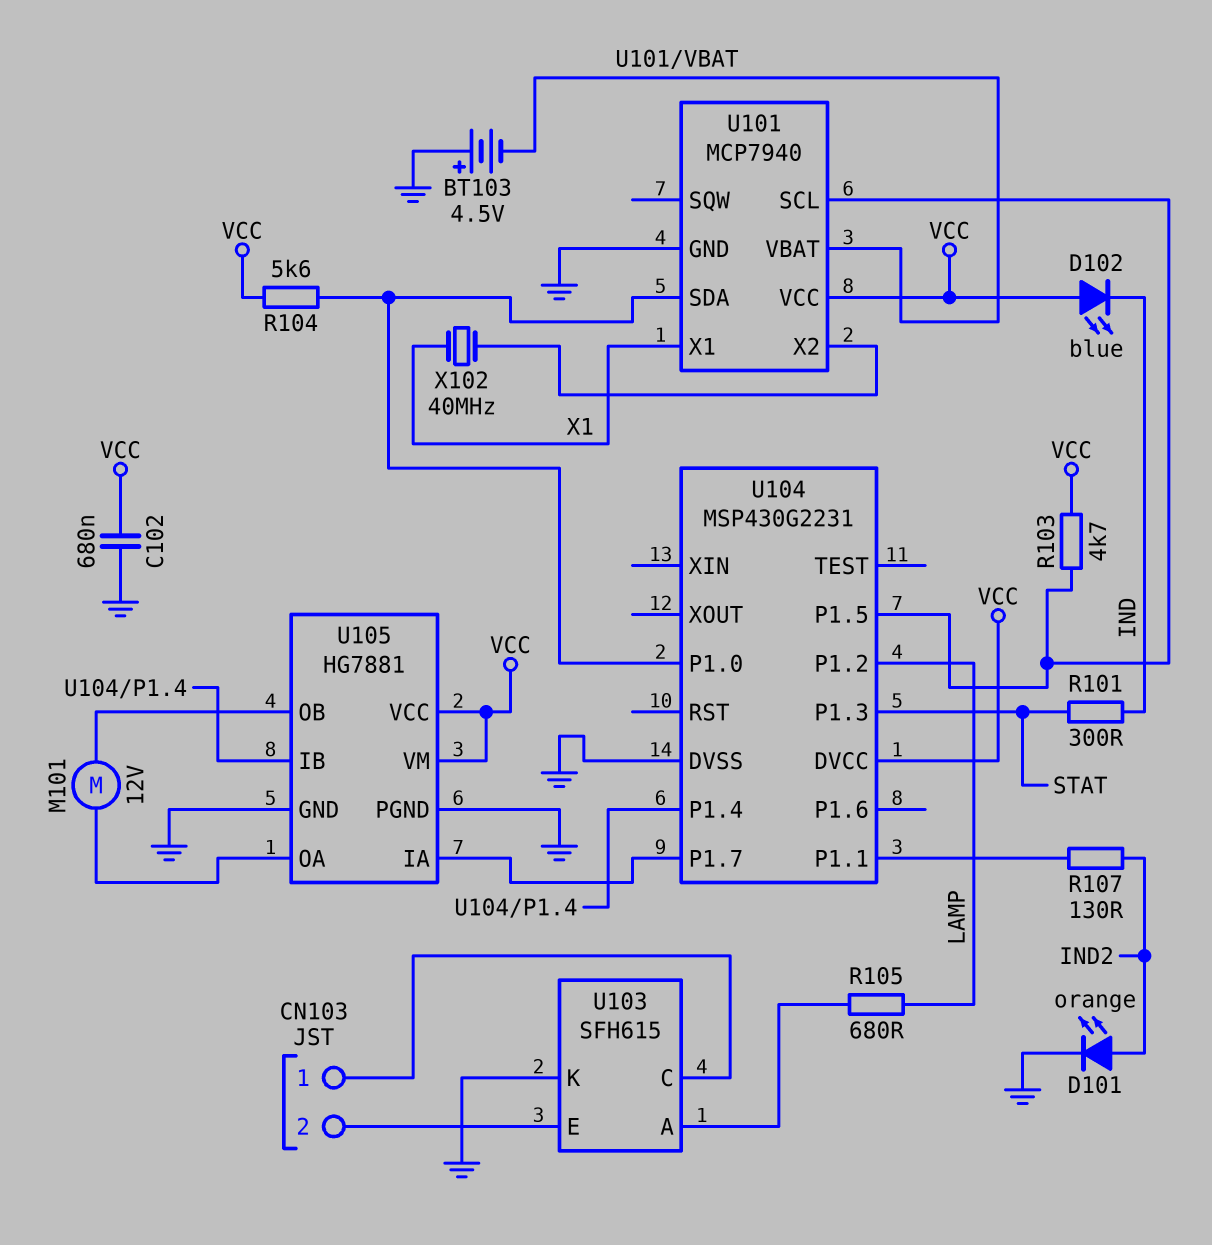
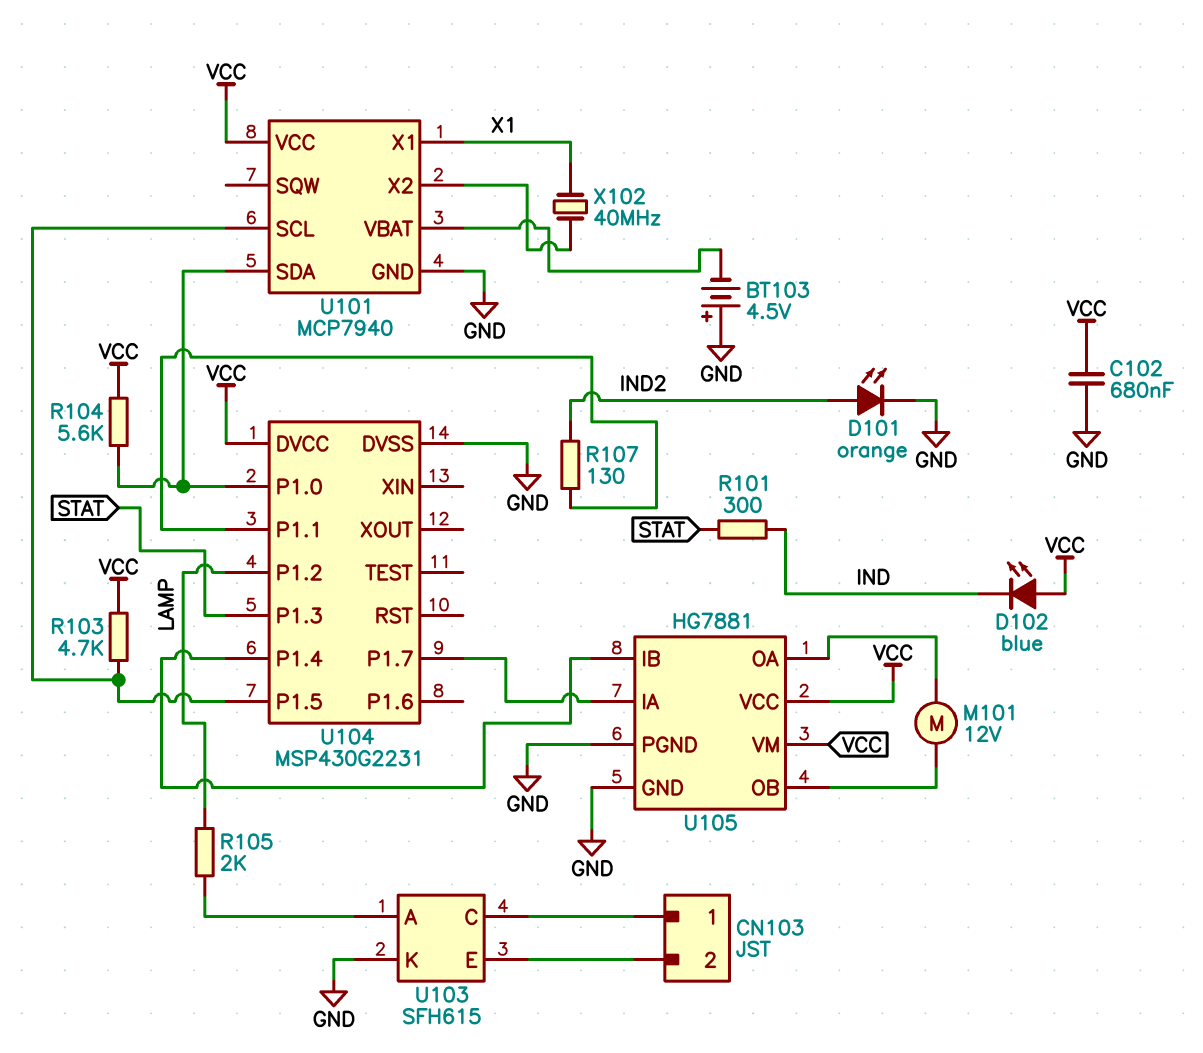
R105: 680 (LAMP, U103/A) -> 2k (LAMP, U103/A)

